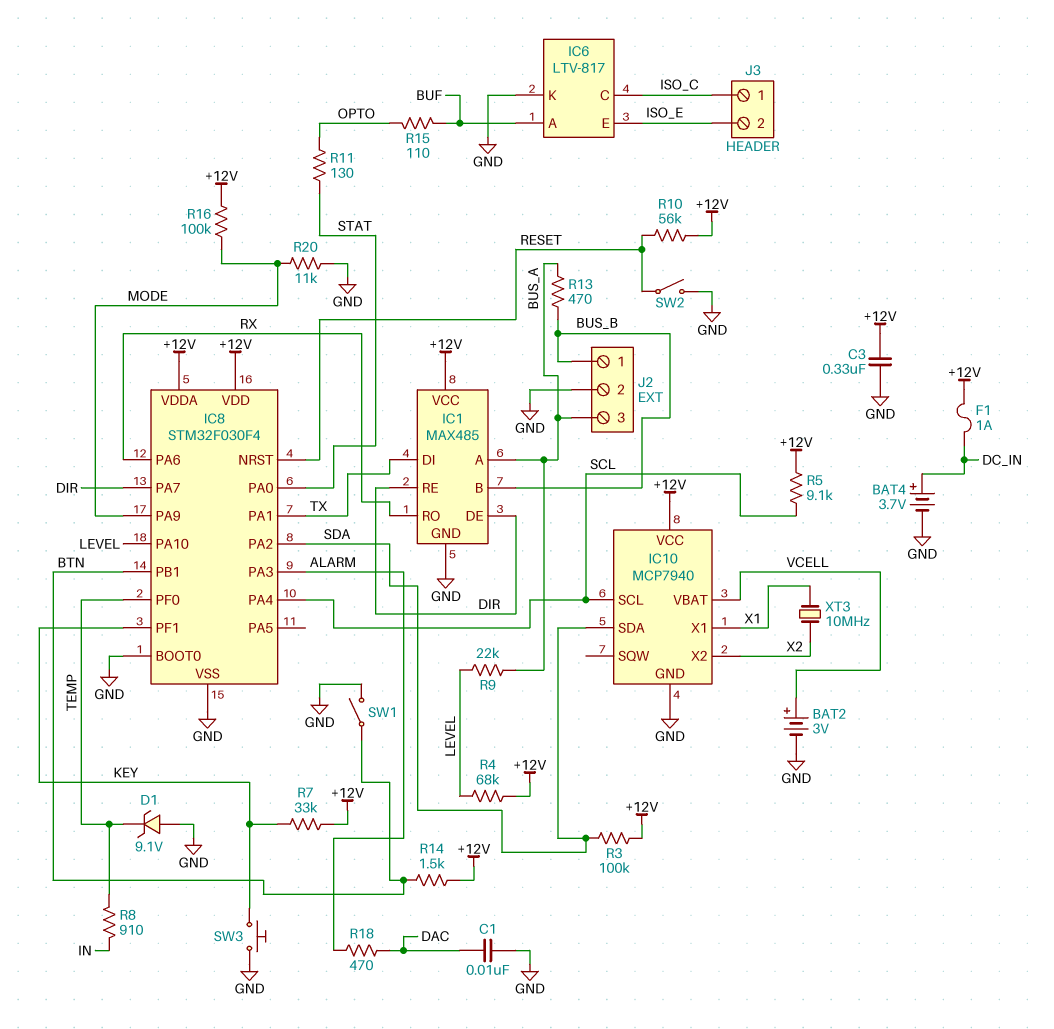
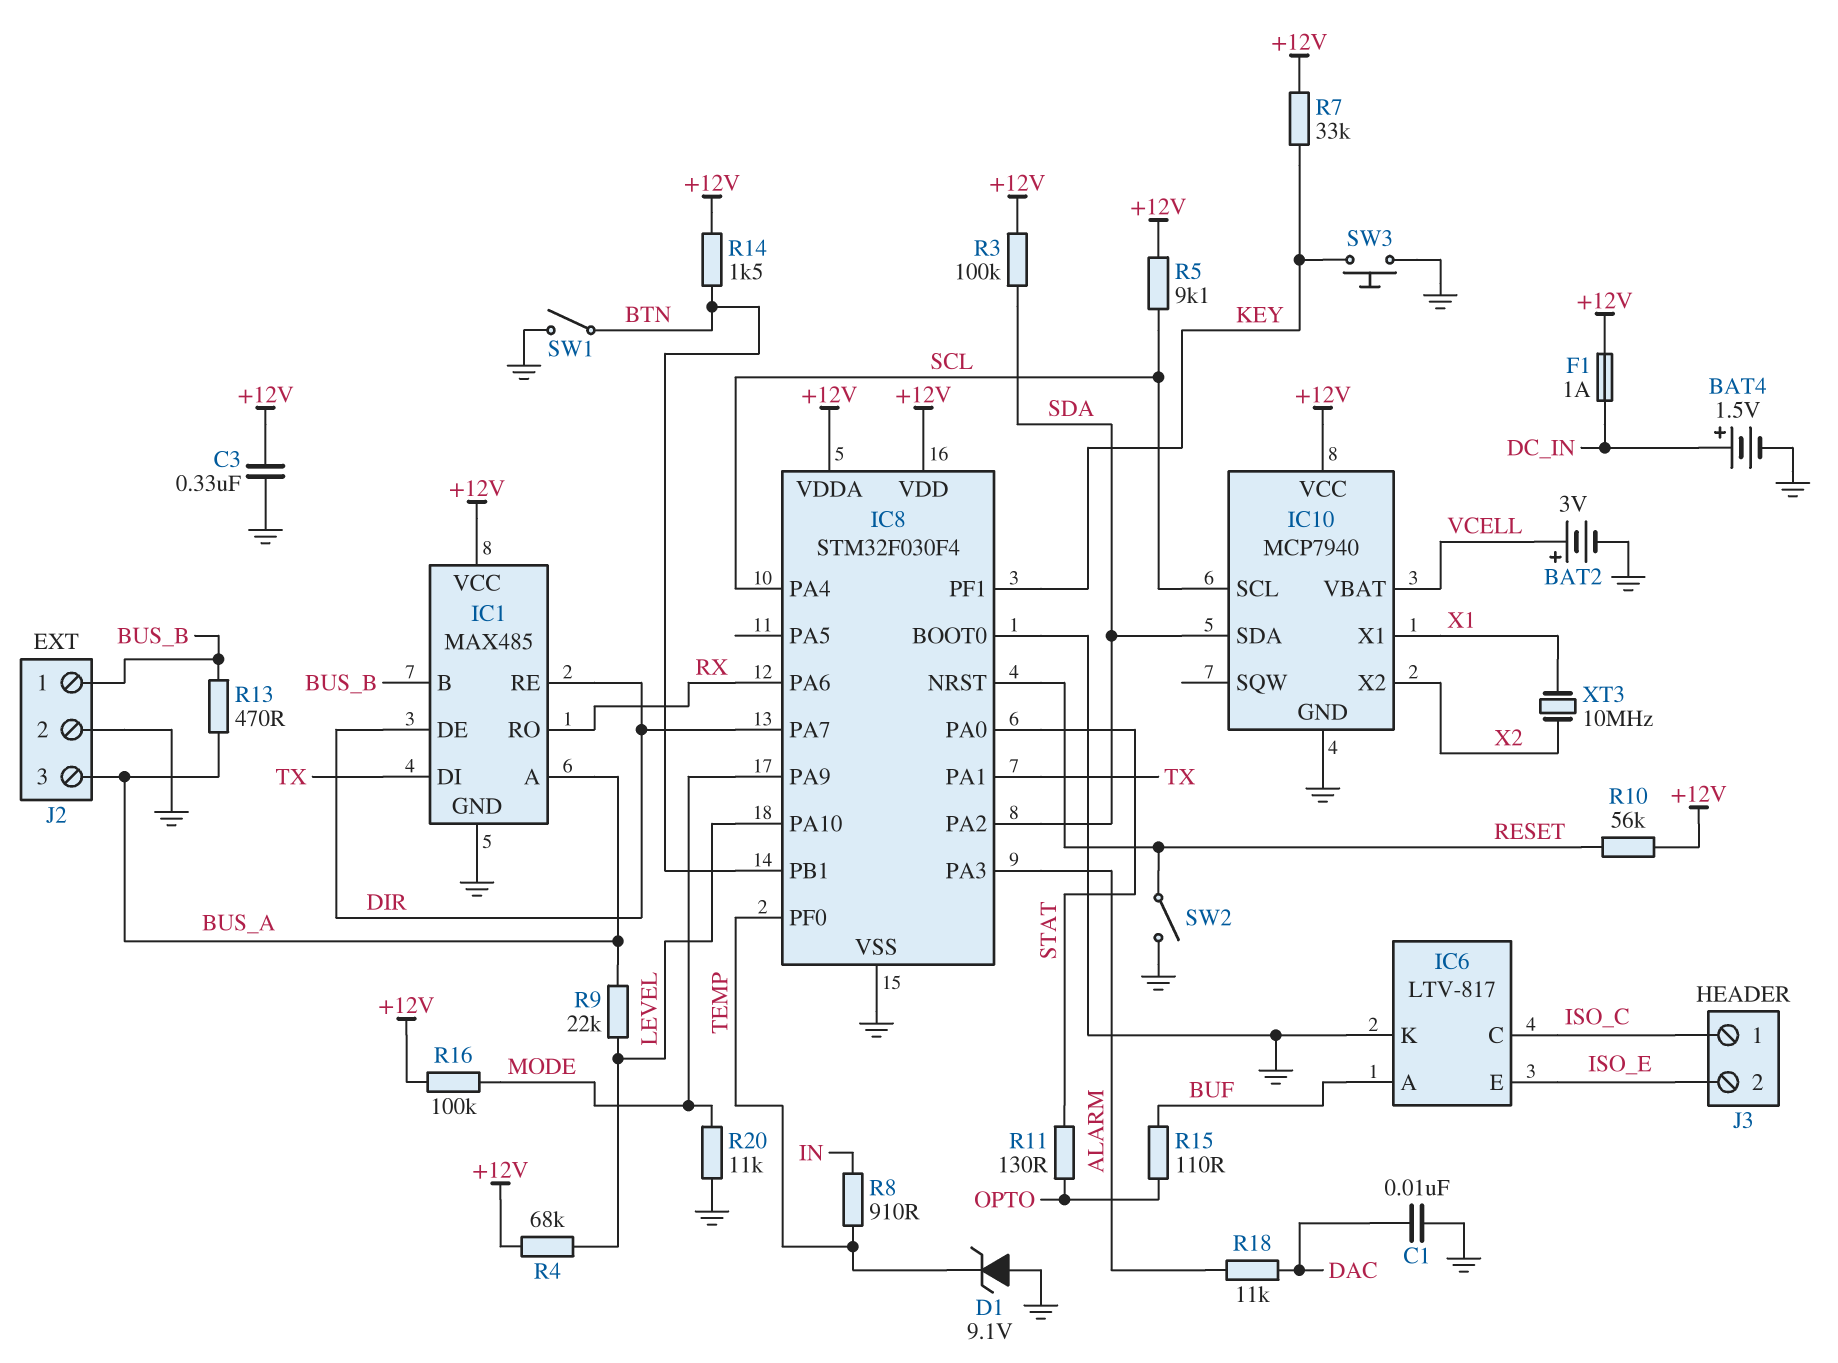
BAT4: 3.7V (plus DC_IN, minus GND) -> 1.5V (plus DC_IN, minus GND)
R18: 470 (ALARM, DAC) -> 11k (ALARM, DAC)

